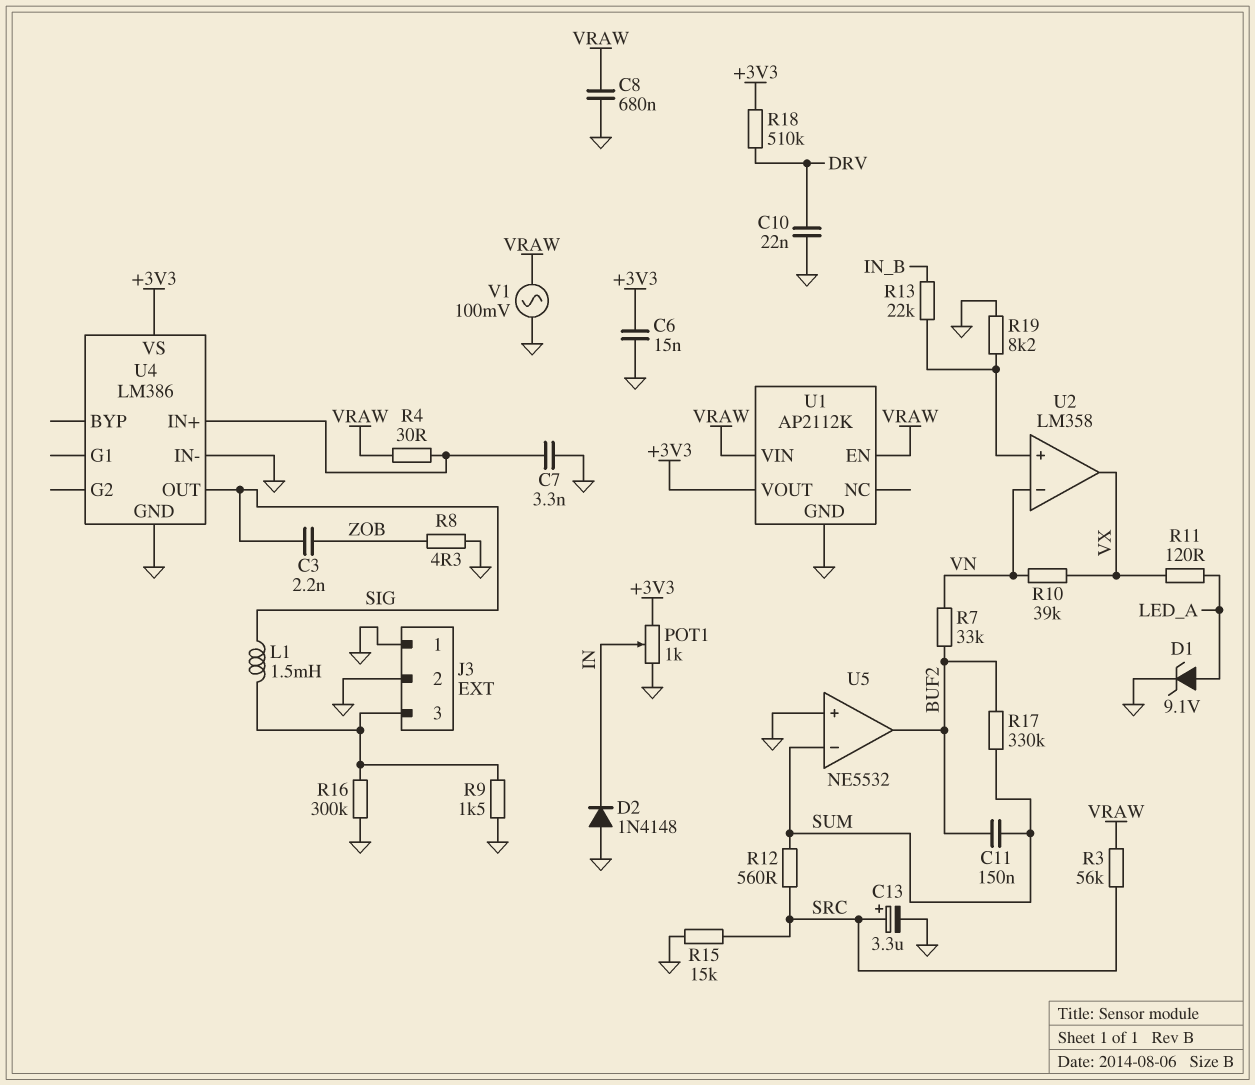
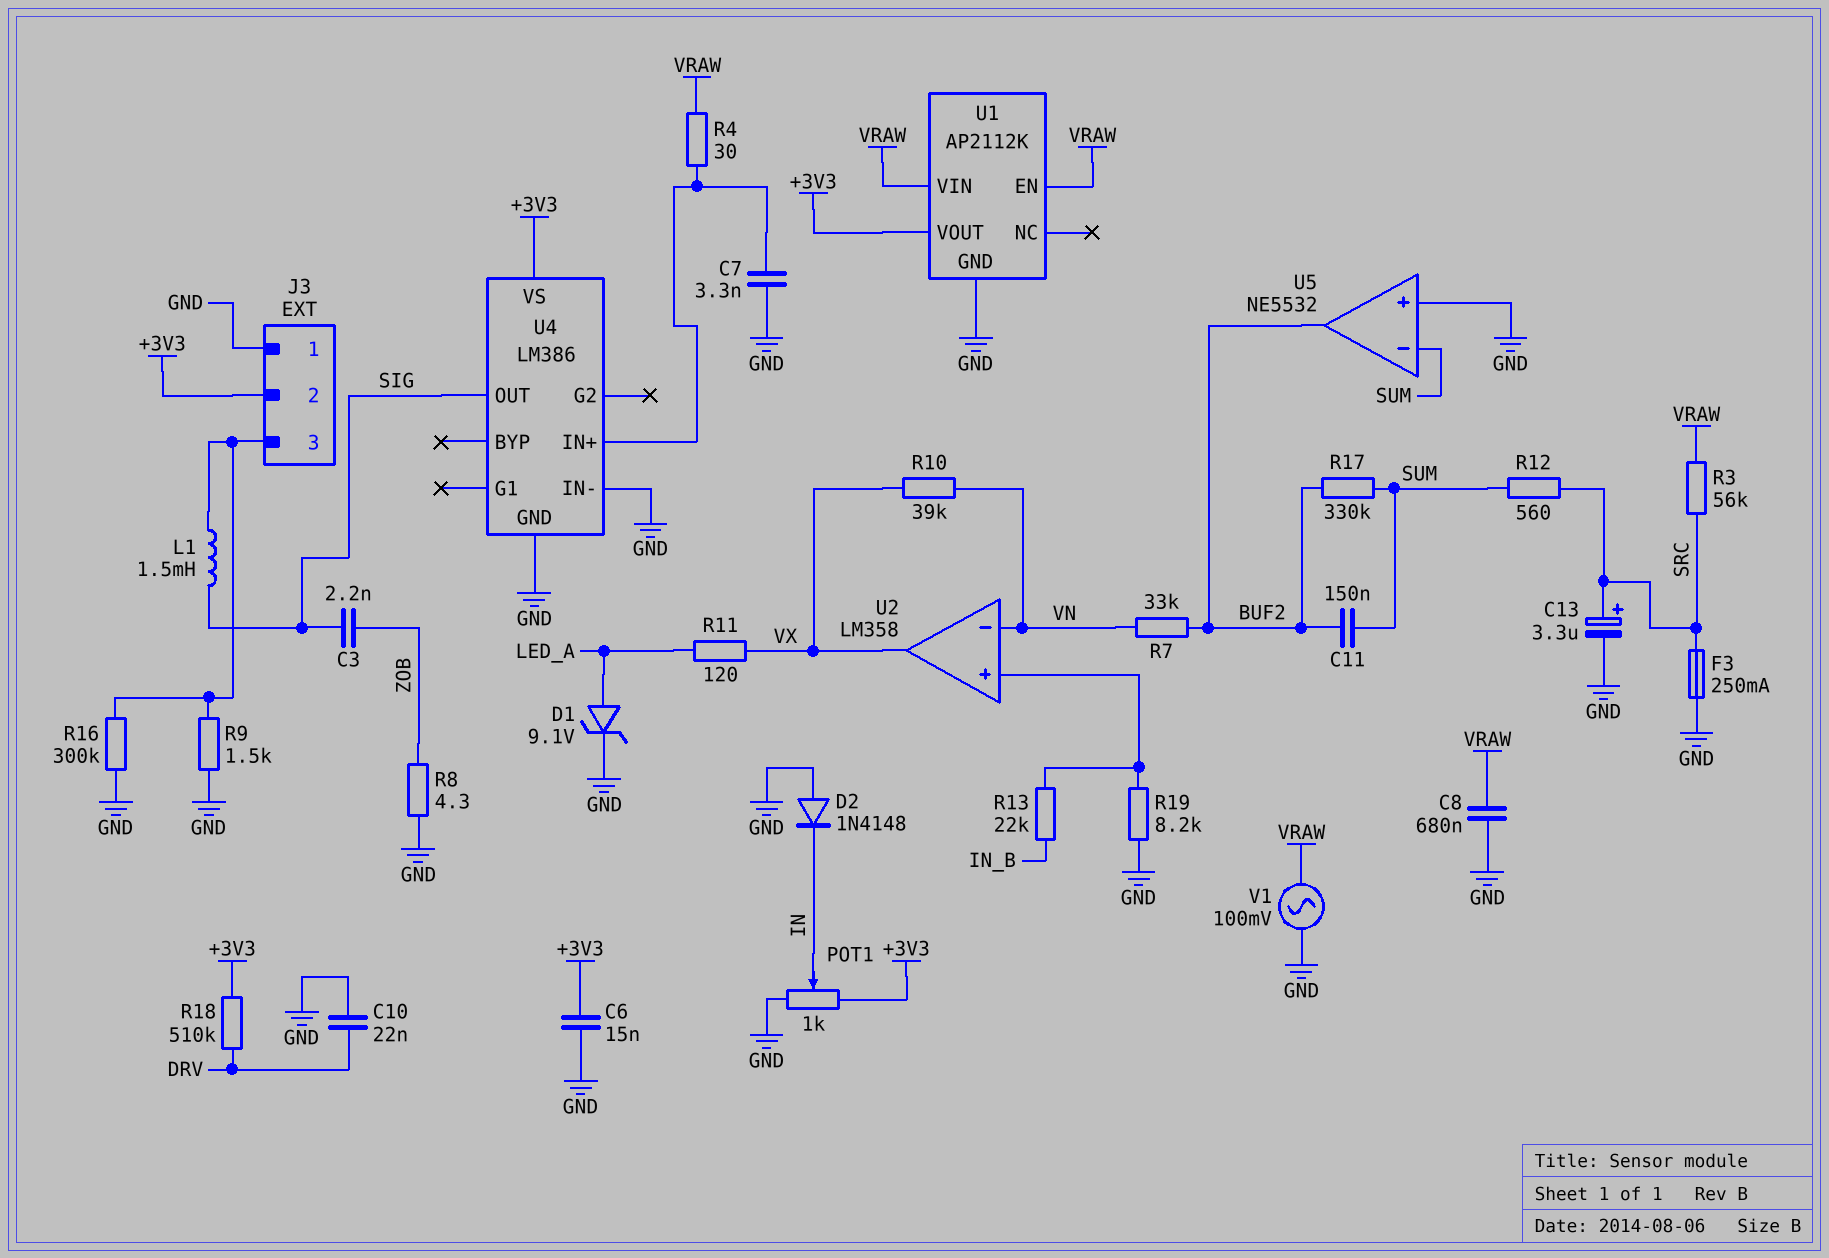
F3: none -> 250mA (GND, SRC)
J3 pin 2: GND -> +3V3
R15: 15k (GND, SRC) -> none

